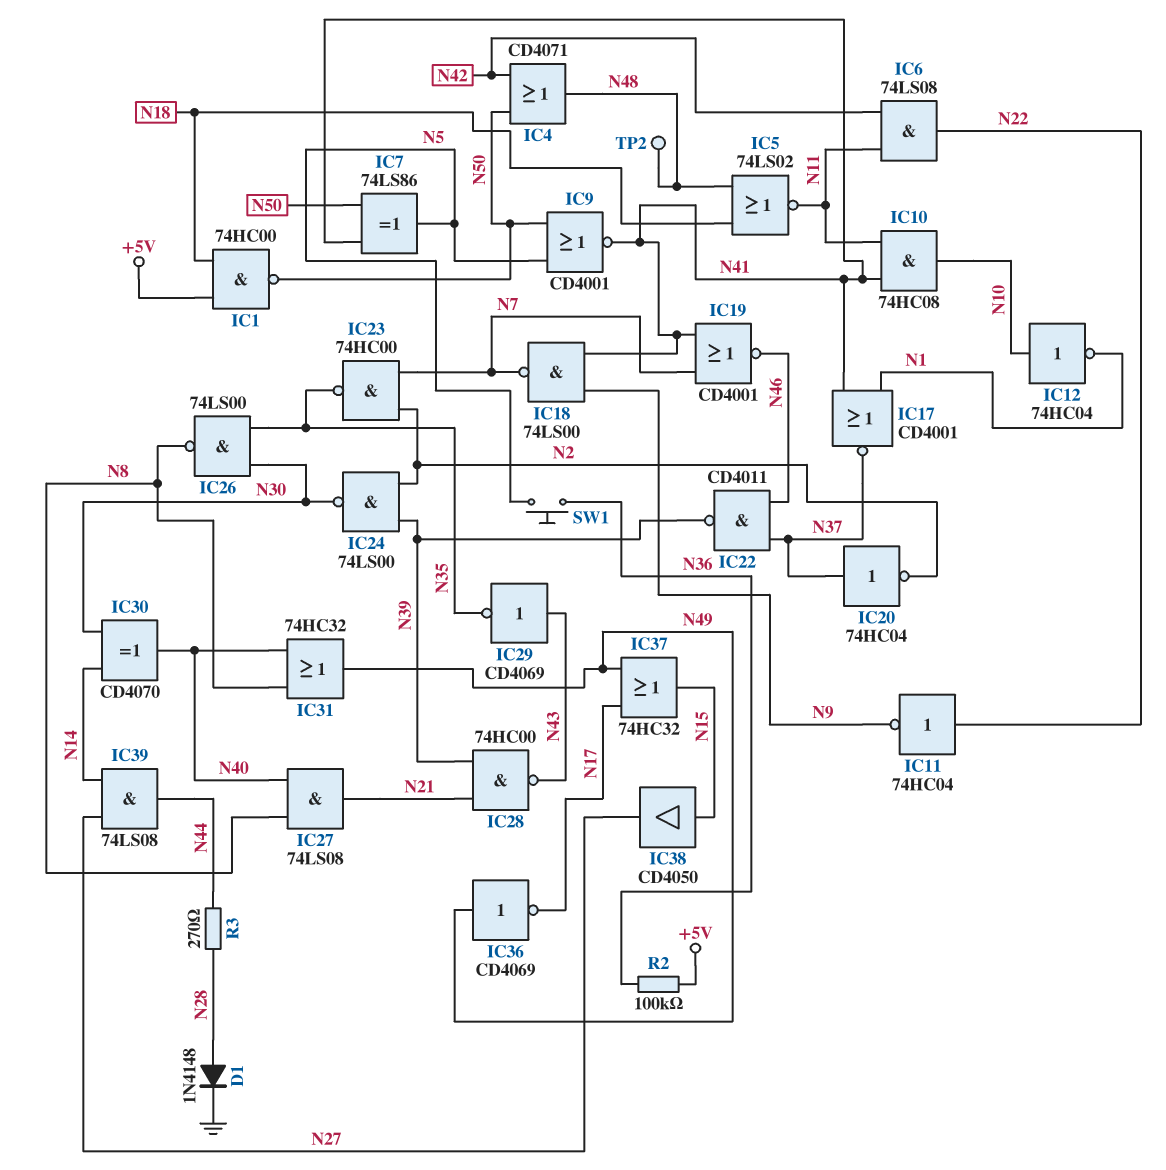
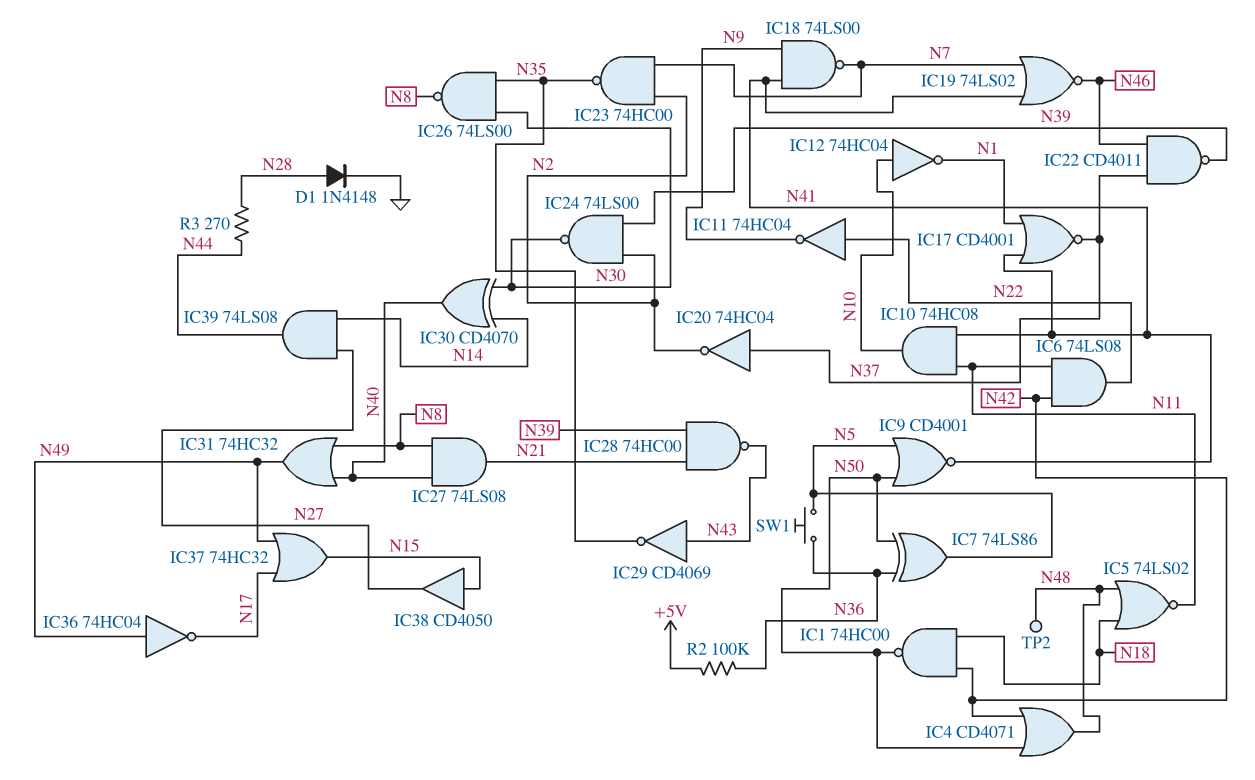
IC1: NAND 74HC00 (in +5V, in N18, out N50) -> NAND 74HC00 (in N18, in N42, out N50)
IC7: XOR 74LS86 (in N41, in N50, out N5) -> XOR 74LS86 (in N36, in N50, out N5)
IC19: NOR CD4001 (in N7, in N41, out N46) -> NOR 74LS02 (in N7, in N41, out N46)
IC36: NOT CD4069 (in N49, out N17) -> NOT 74HC04 (in N49, out N17)

